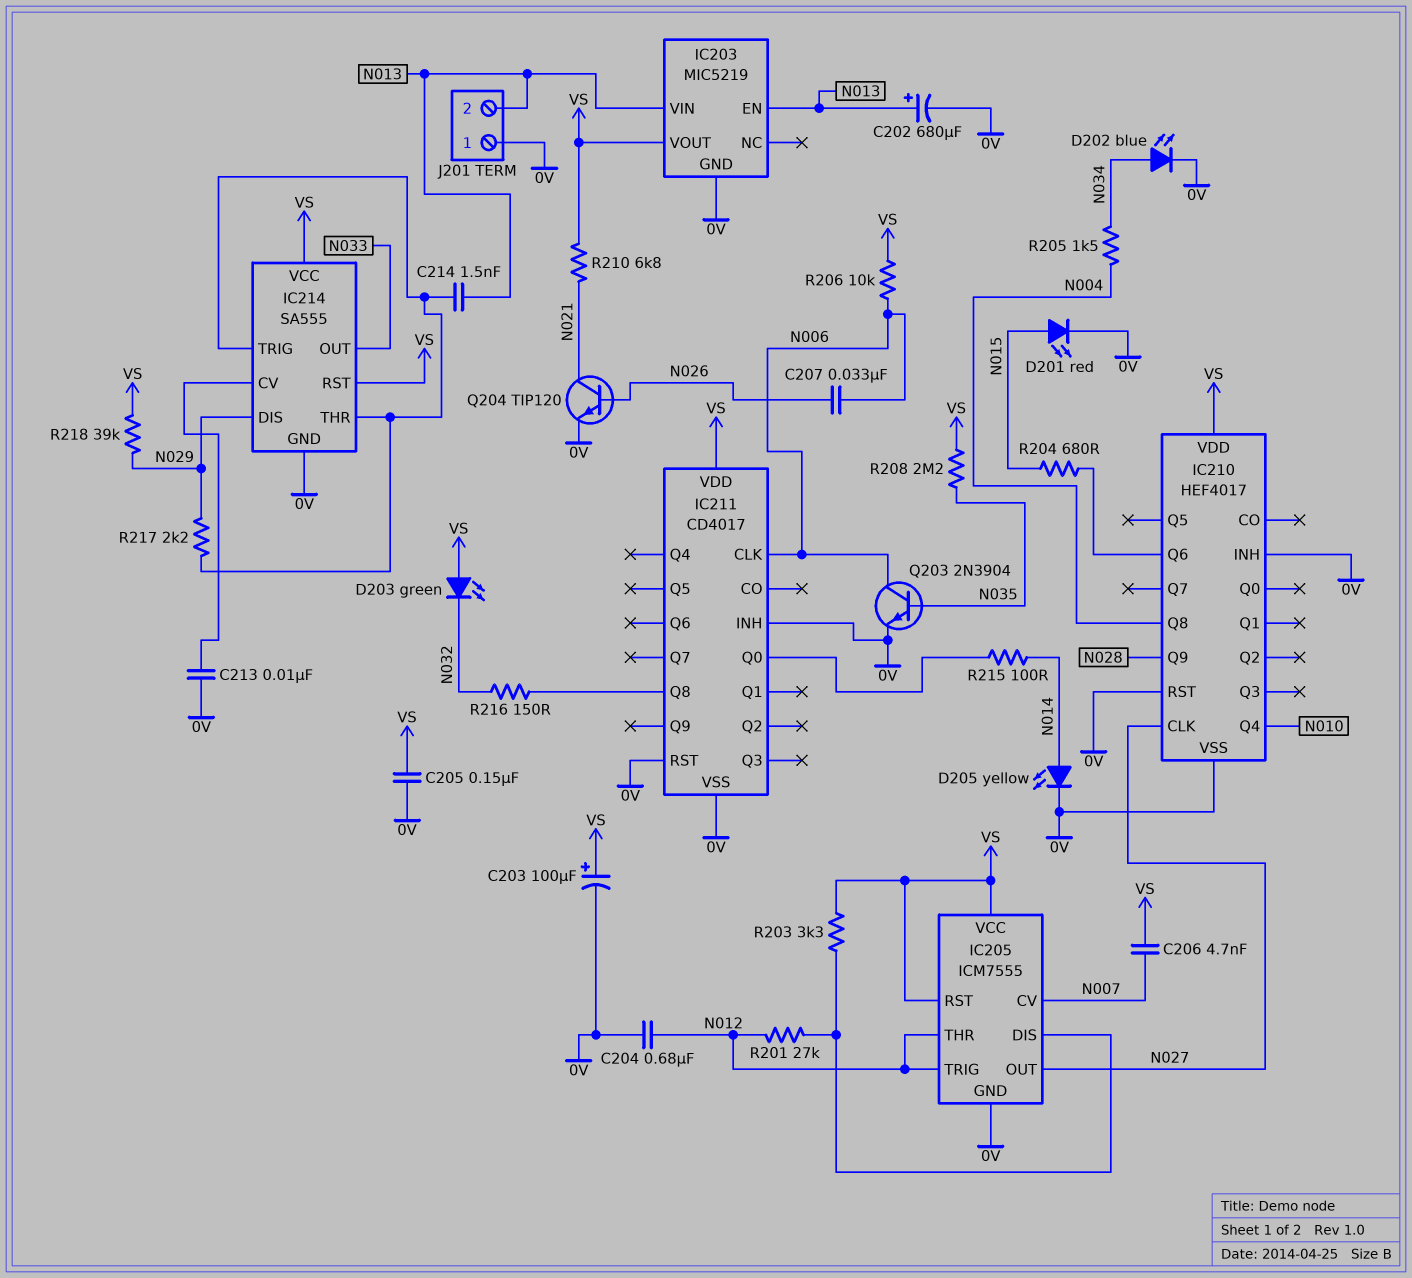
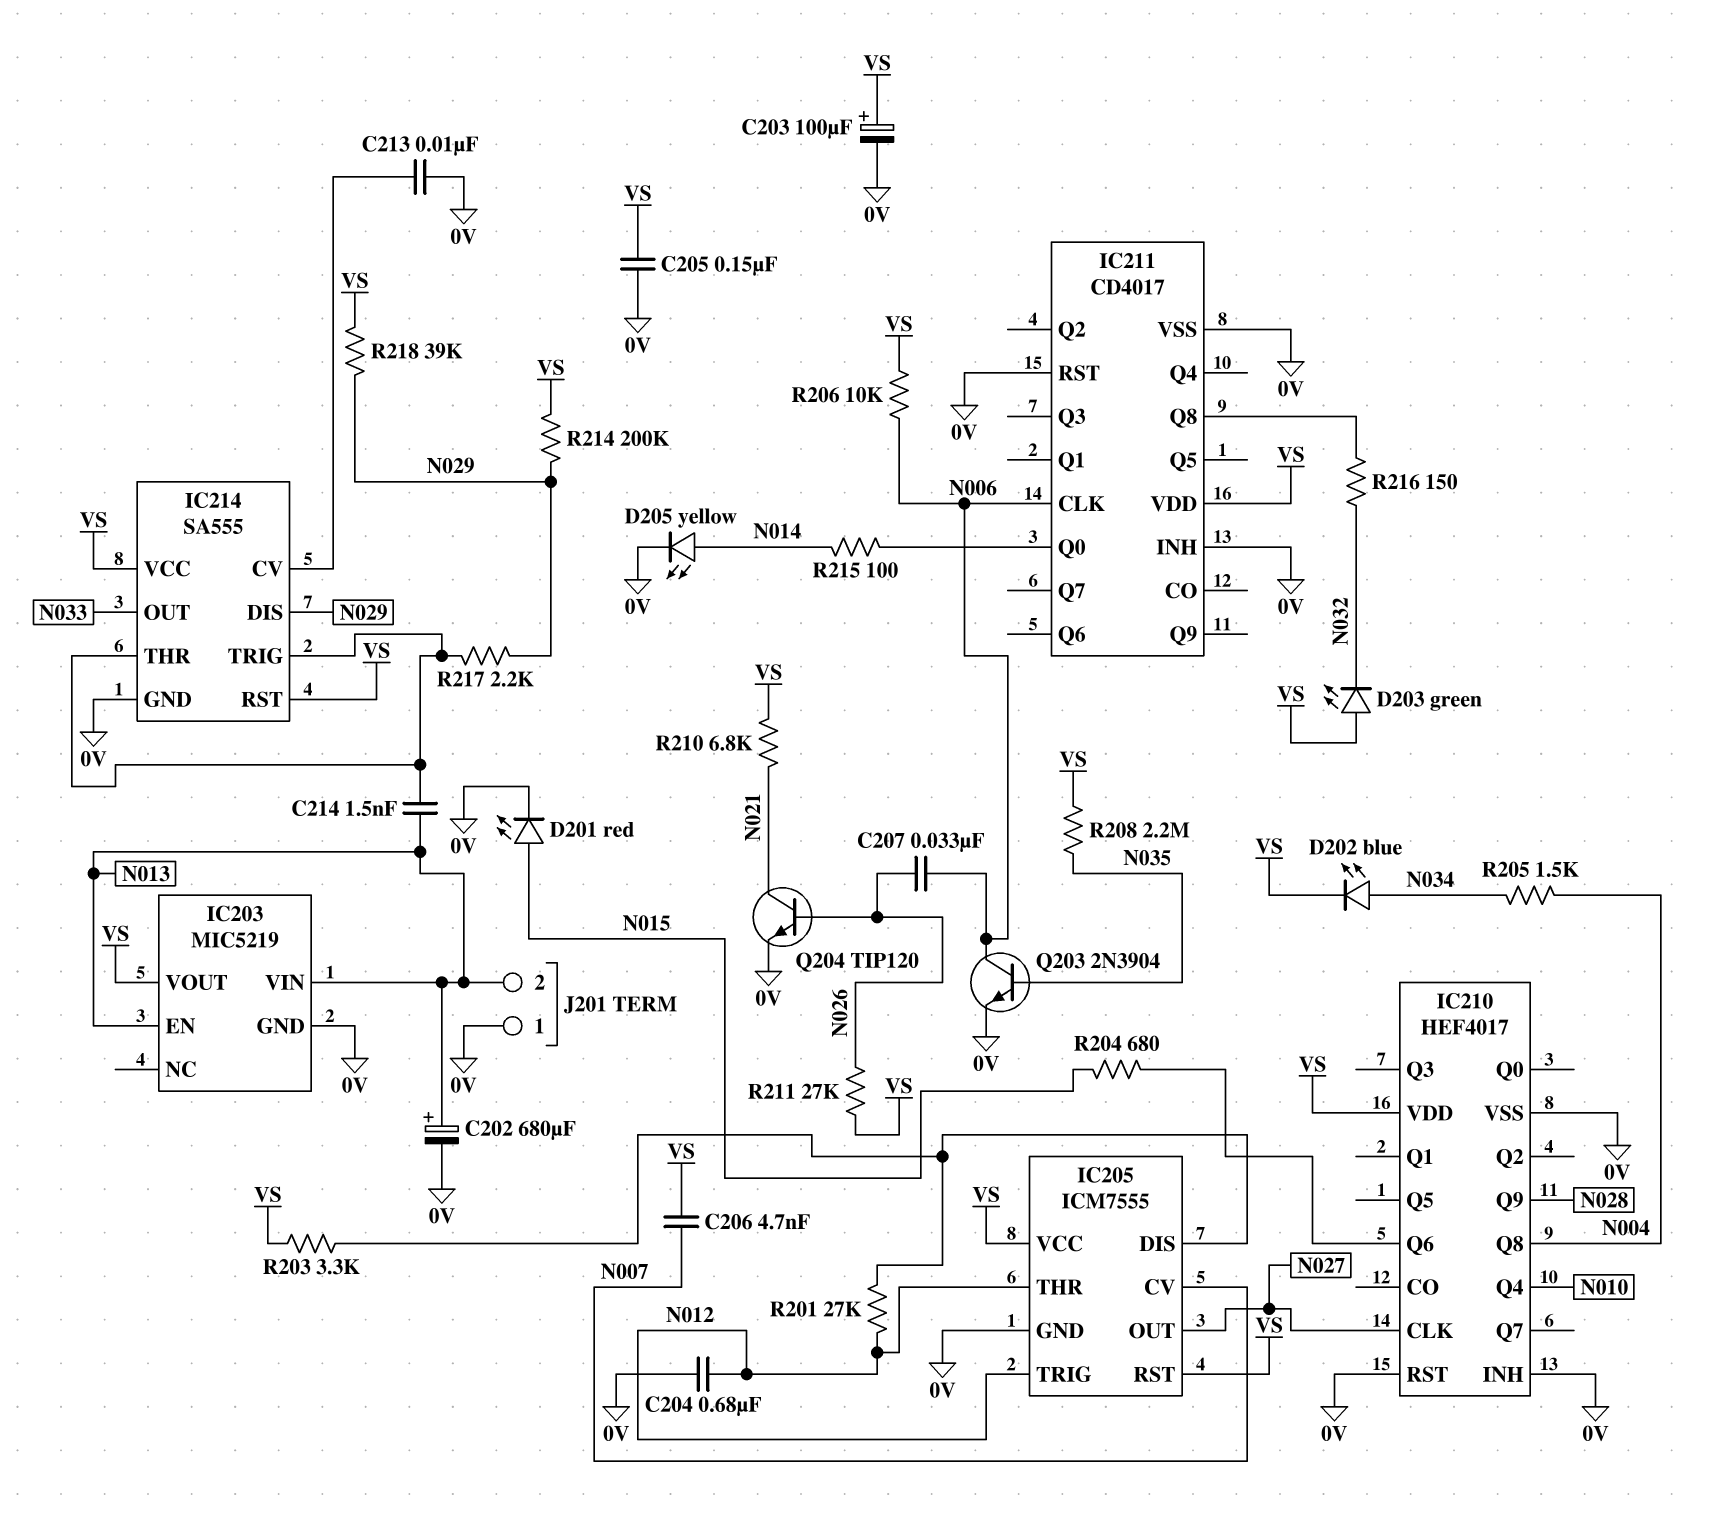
D202: LED blue (A N034, K 0V) -> LED blue (A N034, K VS)
R211: none -> 27k (N026, VS)
R214: none -> 200k (N029, VS)

